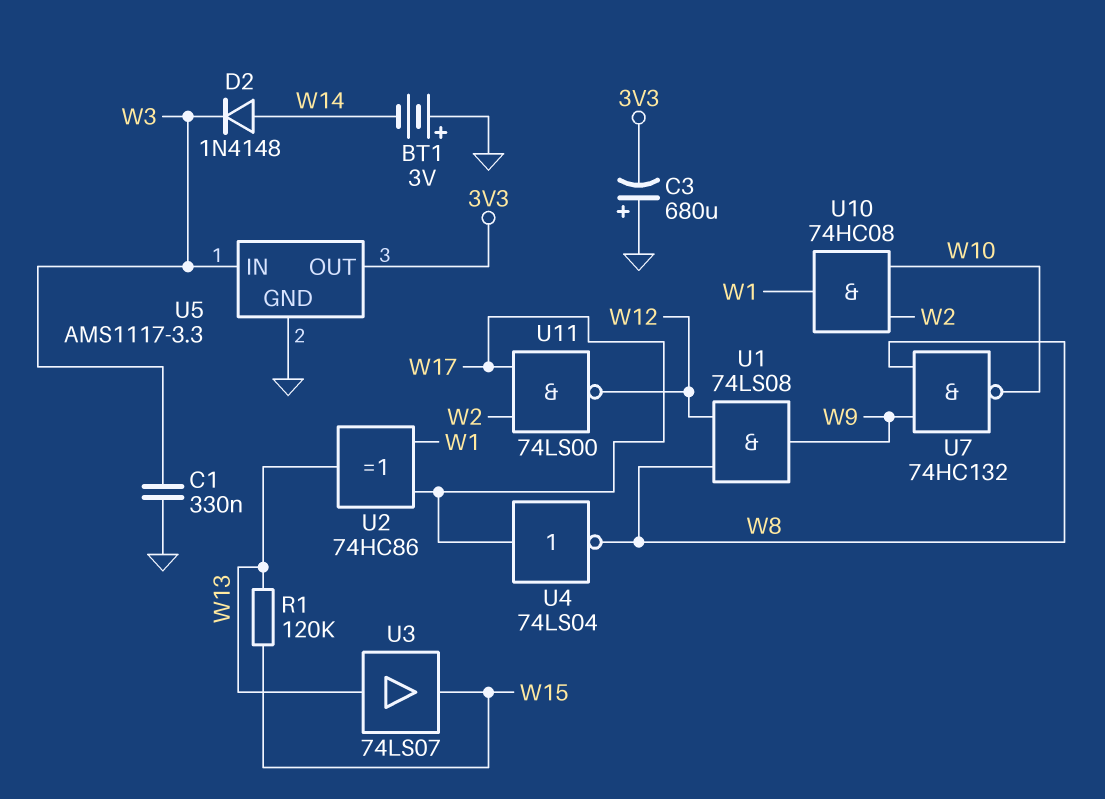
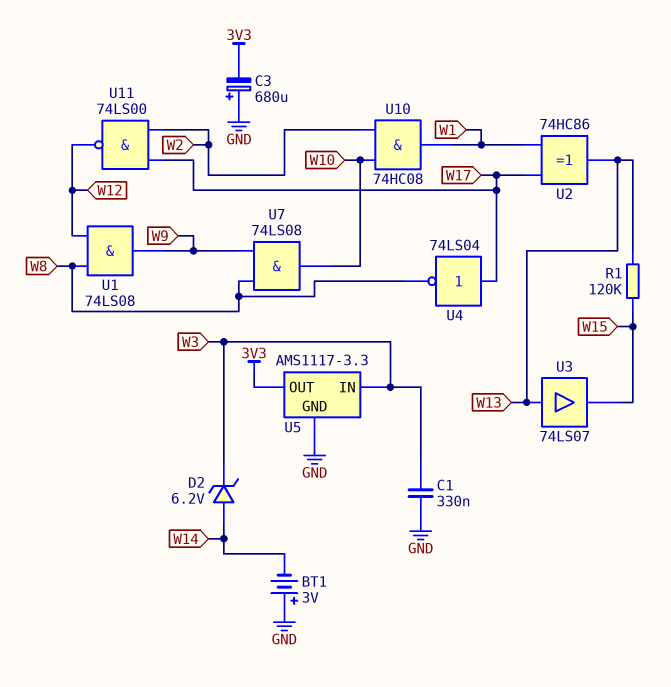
D2: diode 1N4148 (A W14, K W3) -> zener 6.2V (A W14, K W3)
U7: NAND 74HC132 (in W8, in W9, out W10) -> AND 74LS08 (in W8, in W9, out W10)

